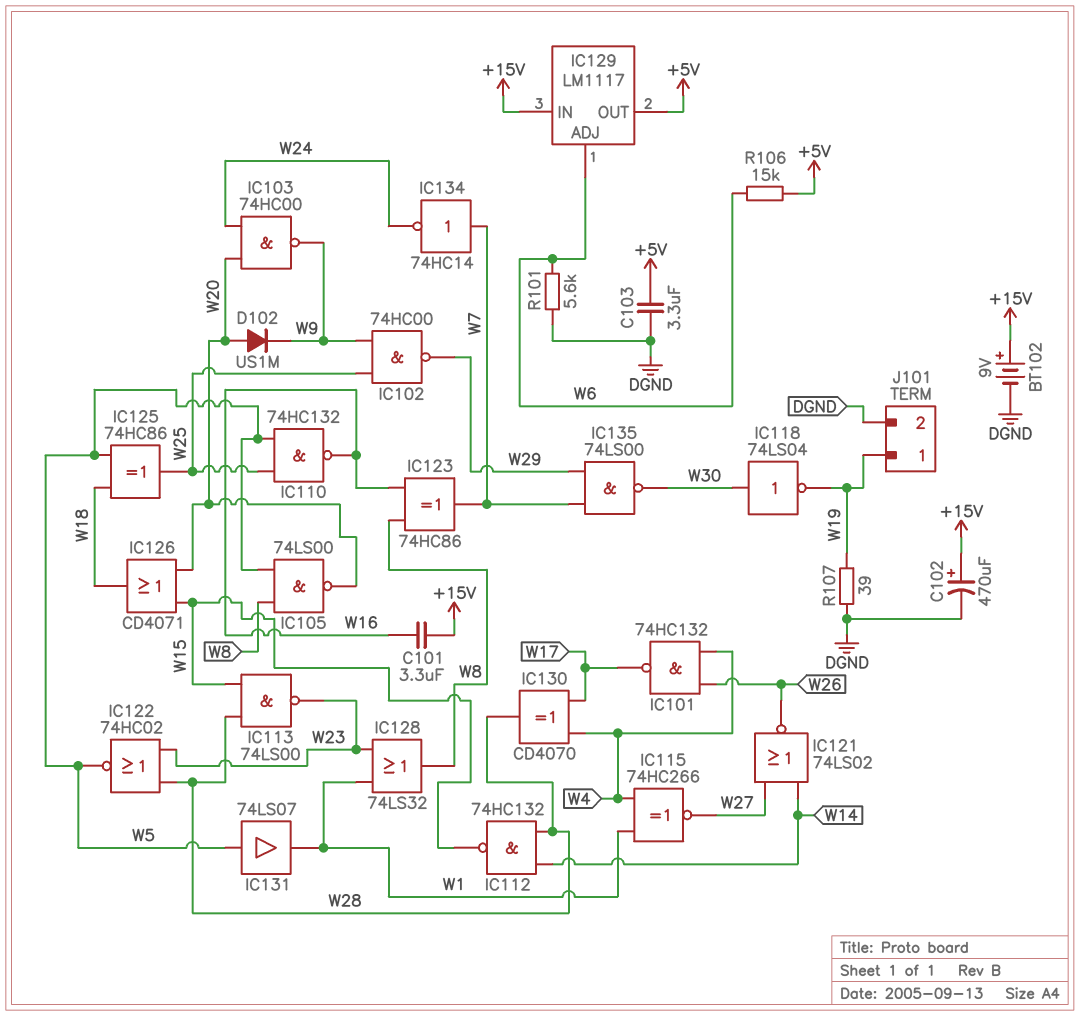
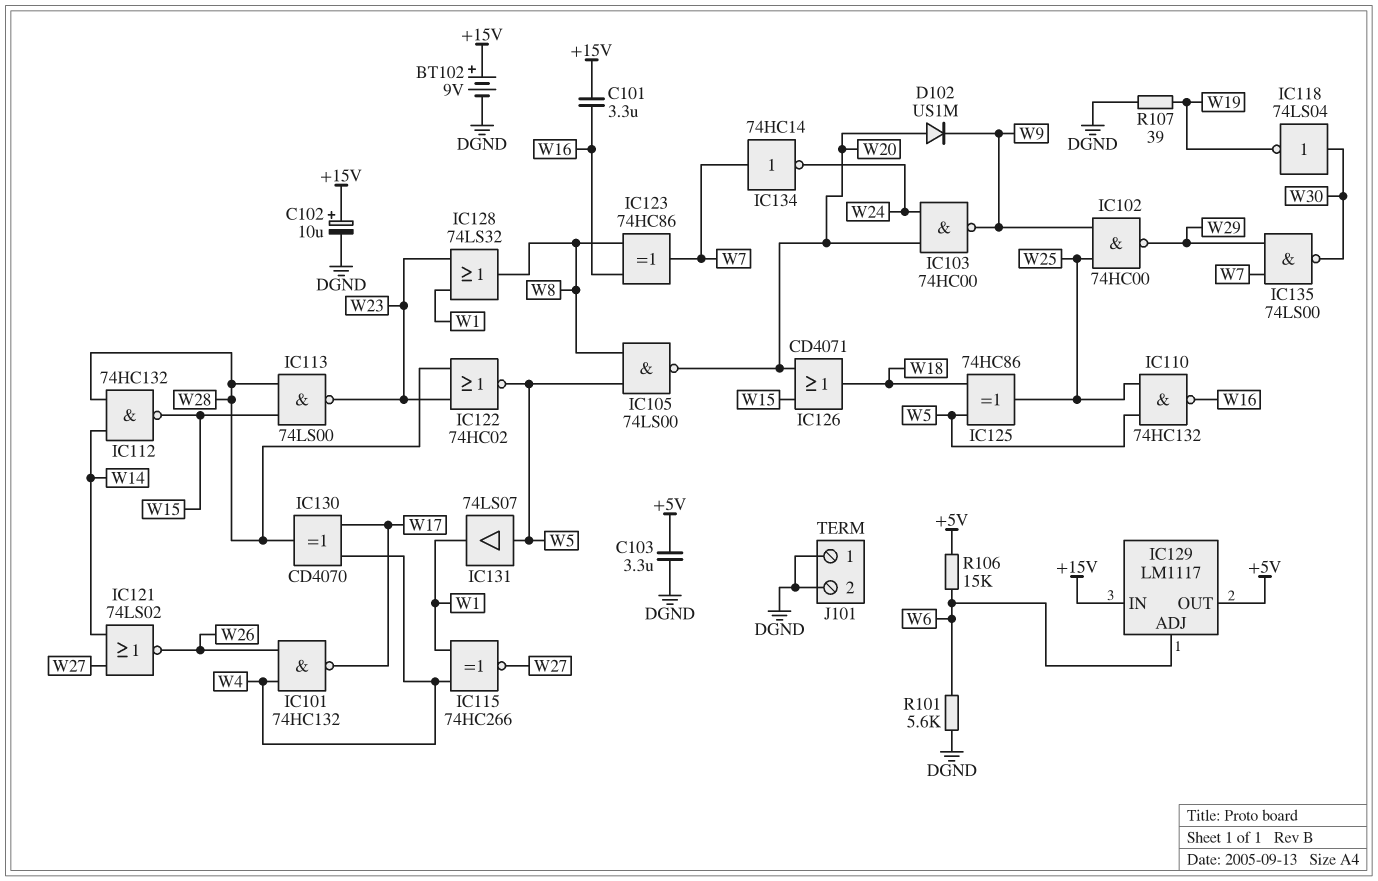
C102: 470uF (plus +15V, minus DGND) -> 10uF (plus +15V, minus DGND)
J101 pin 1: W19 -> DGND

